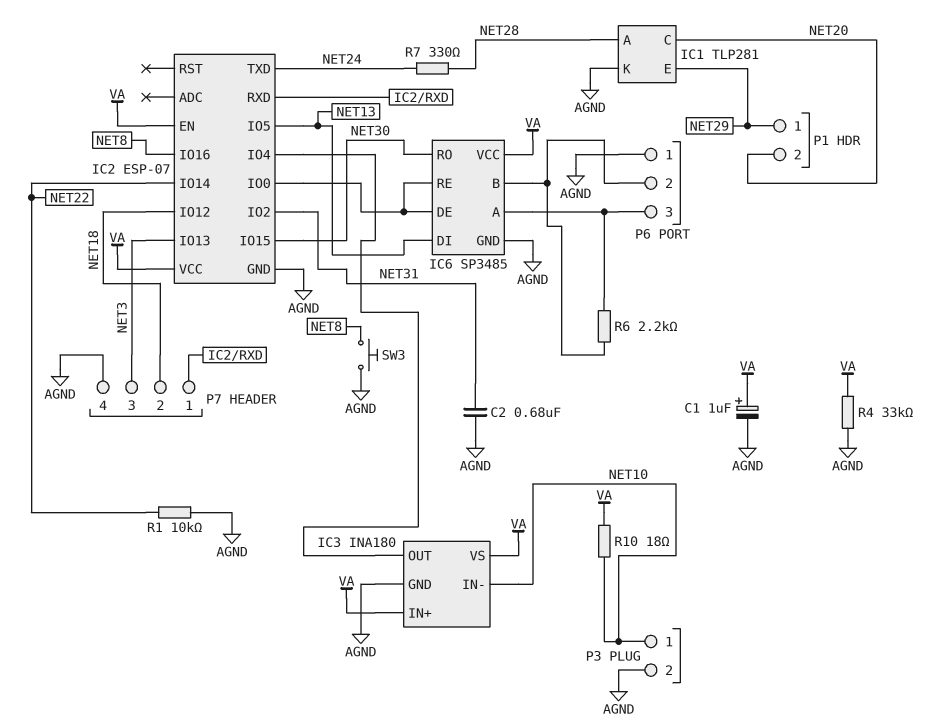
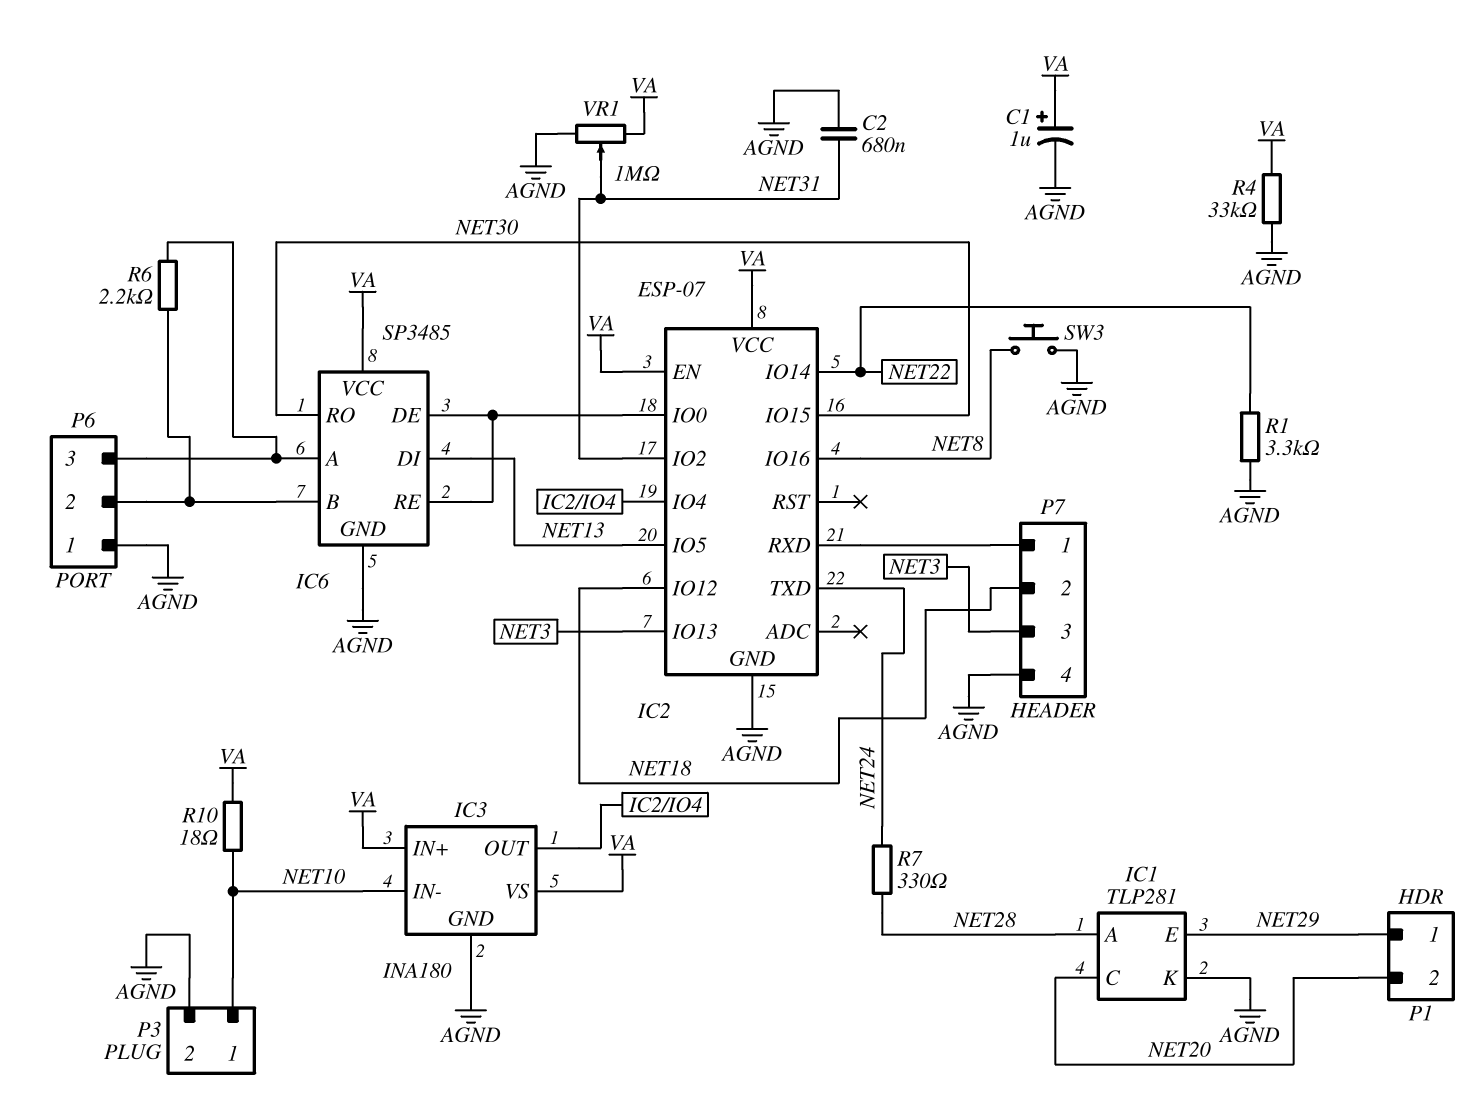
R1: 10k (AGND, NET22) -> 3.3k (AGND, NET22)
VR1: none -> 1M (AGND, VA, wiper NET31)

